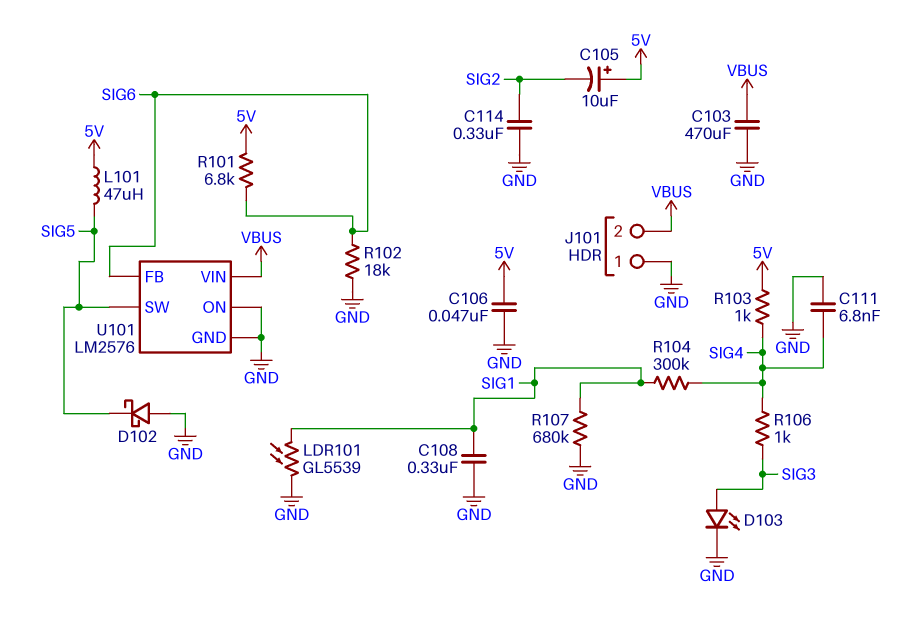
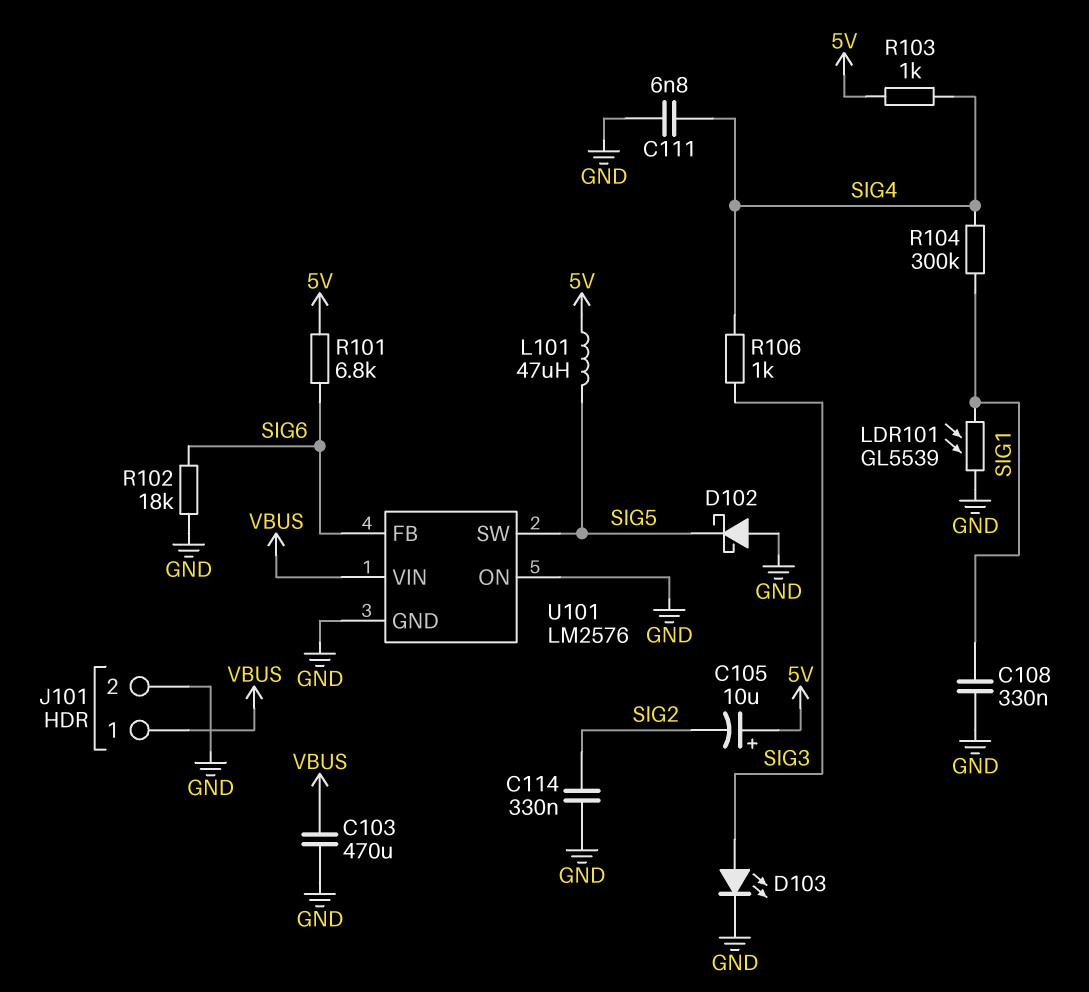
C106: 47nF (5V, GND) -> none
J101 pin 1: GND -> VBUS
J101 pin 2: VBUS -> GND
R107: 680k (GND, SIG1) -> none

